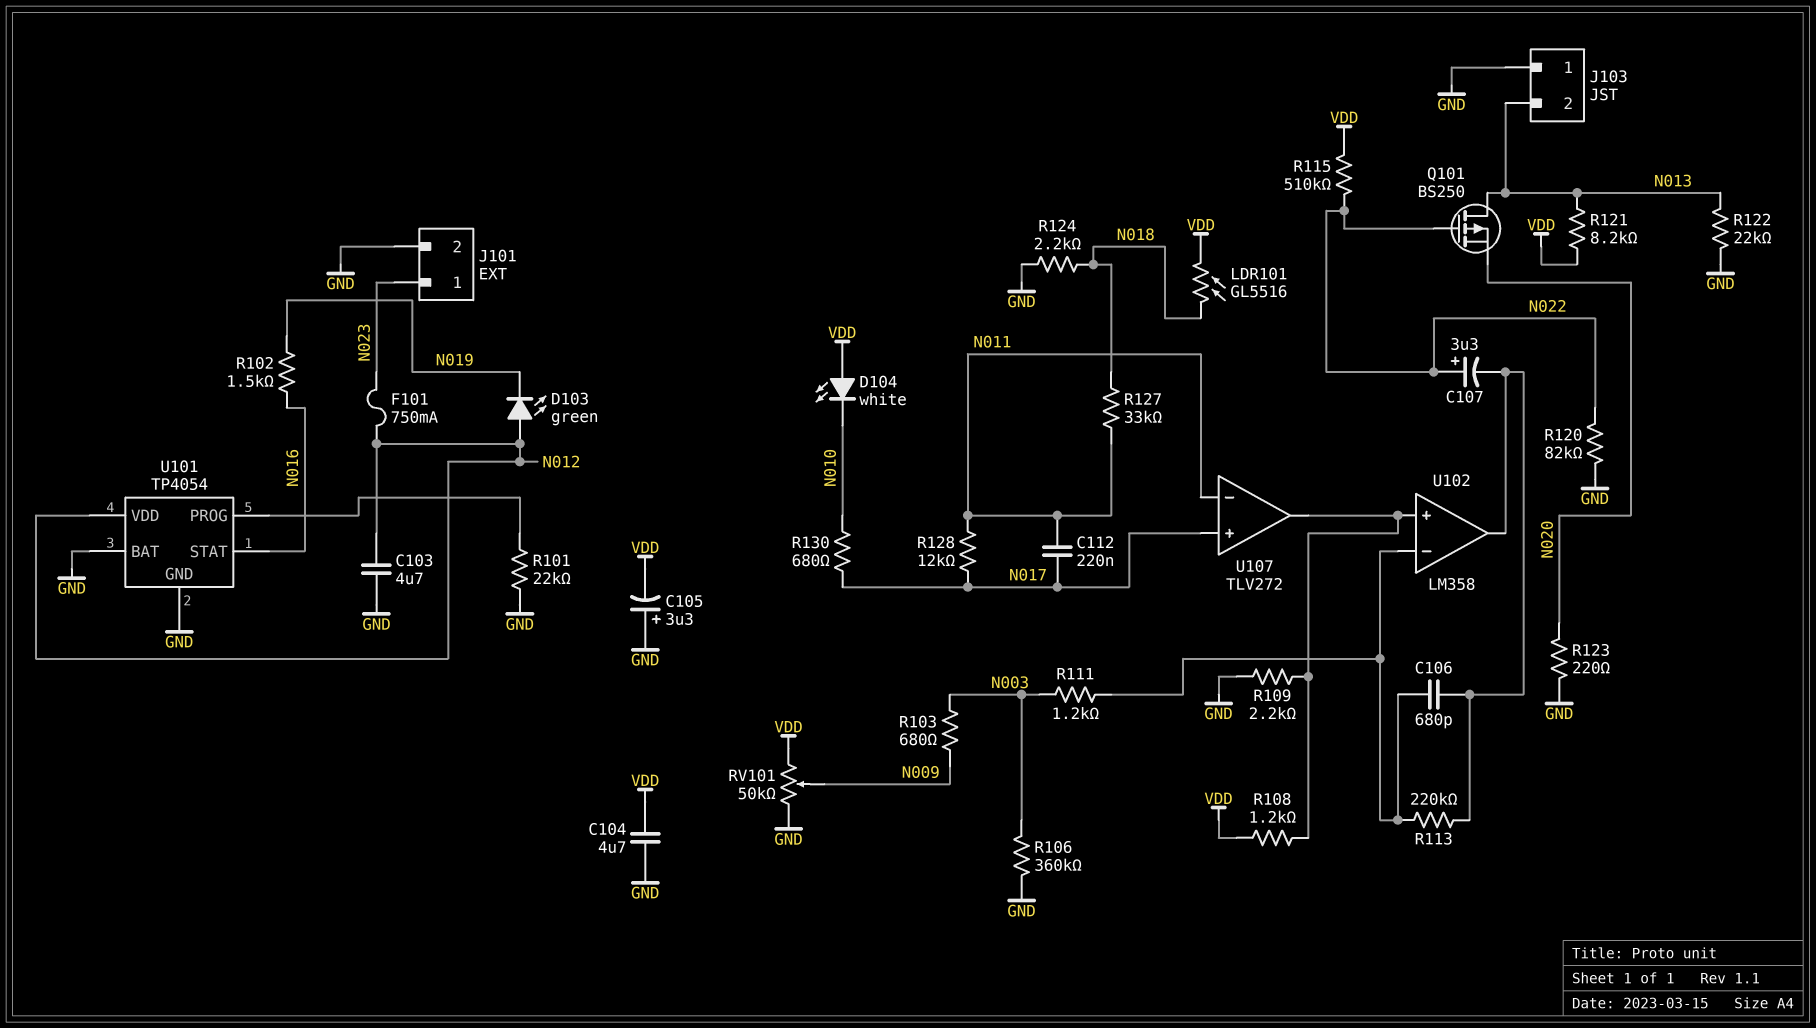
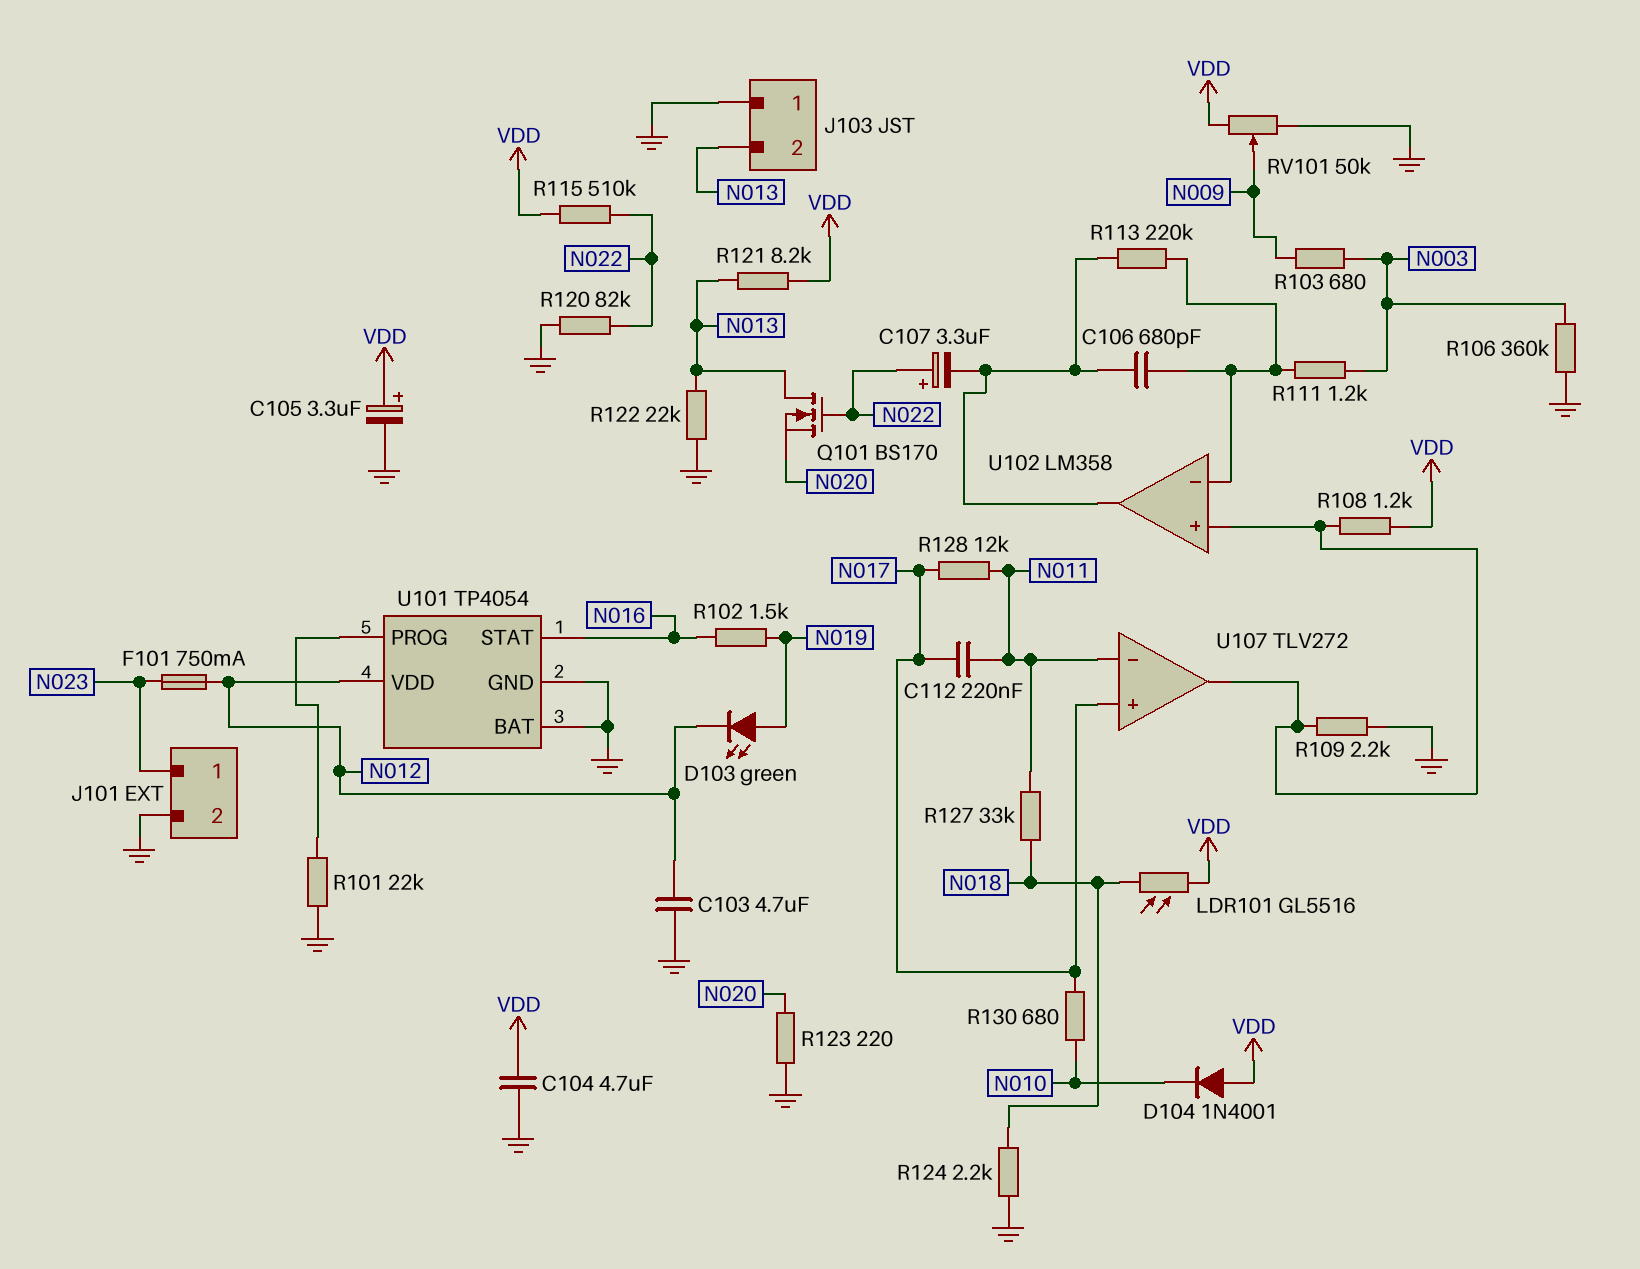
C105: 3.3uF (plus GND, minus VDD) -> 3.3uF (plus VDD, minus GND)
D103: LED green (A N012, K N019) -> LED green (A N019, K N012)
D104: LED white (A VDD, K N010) -> diode 1N4001 (A VDD, K N010)
Q101: PMOS BS250 (G N022, D N013, S N020) -> NMOS BS170 (G N022, D N013, S N020)

